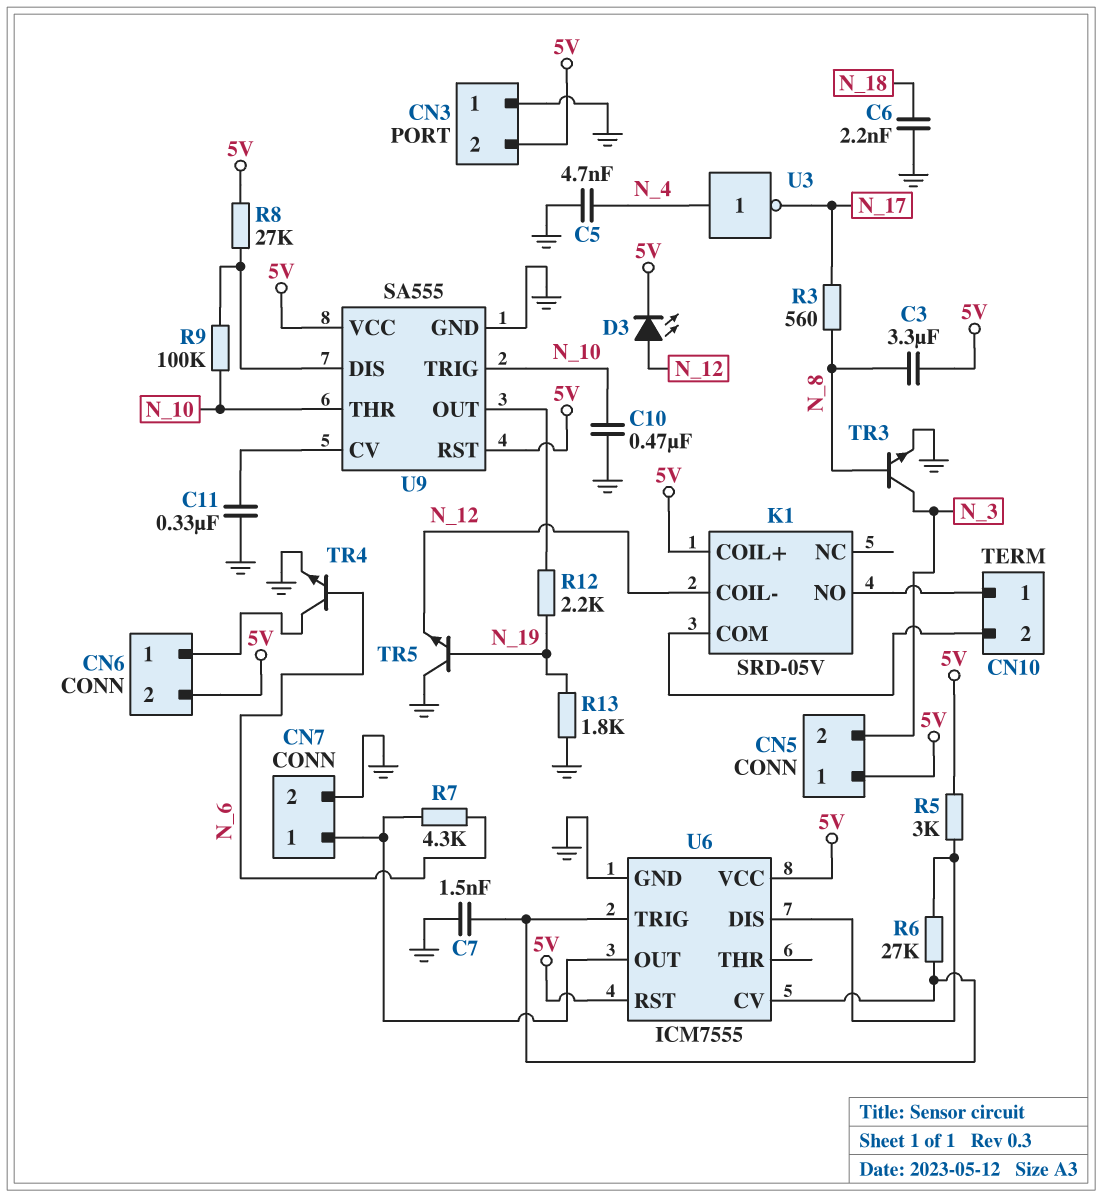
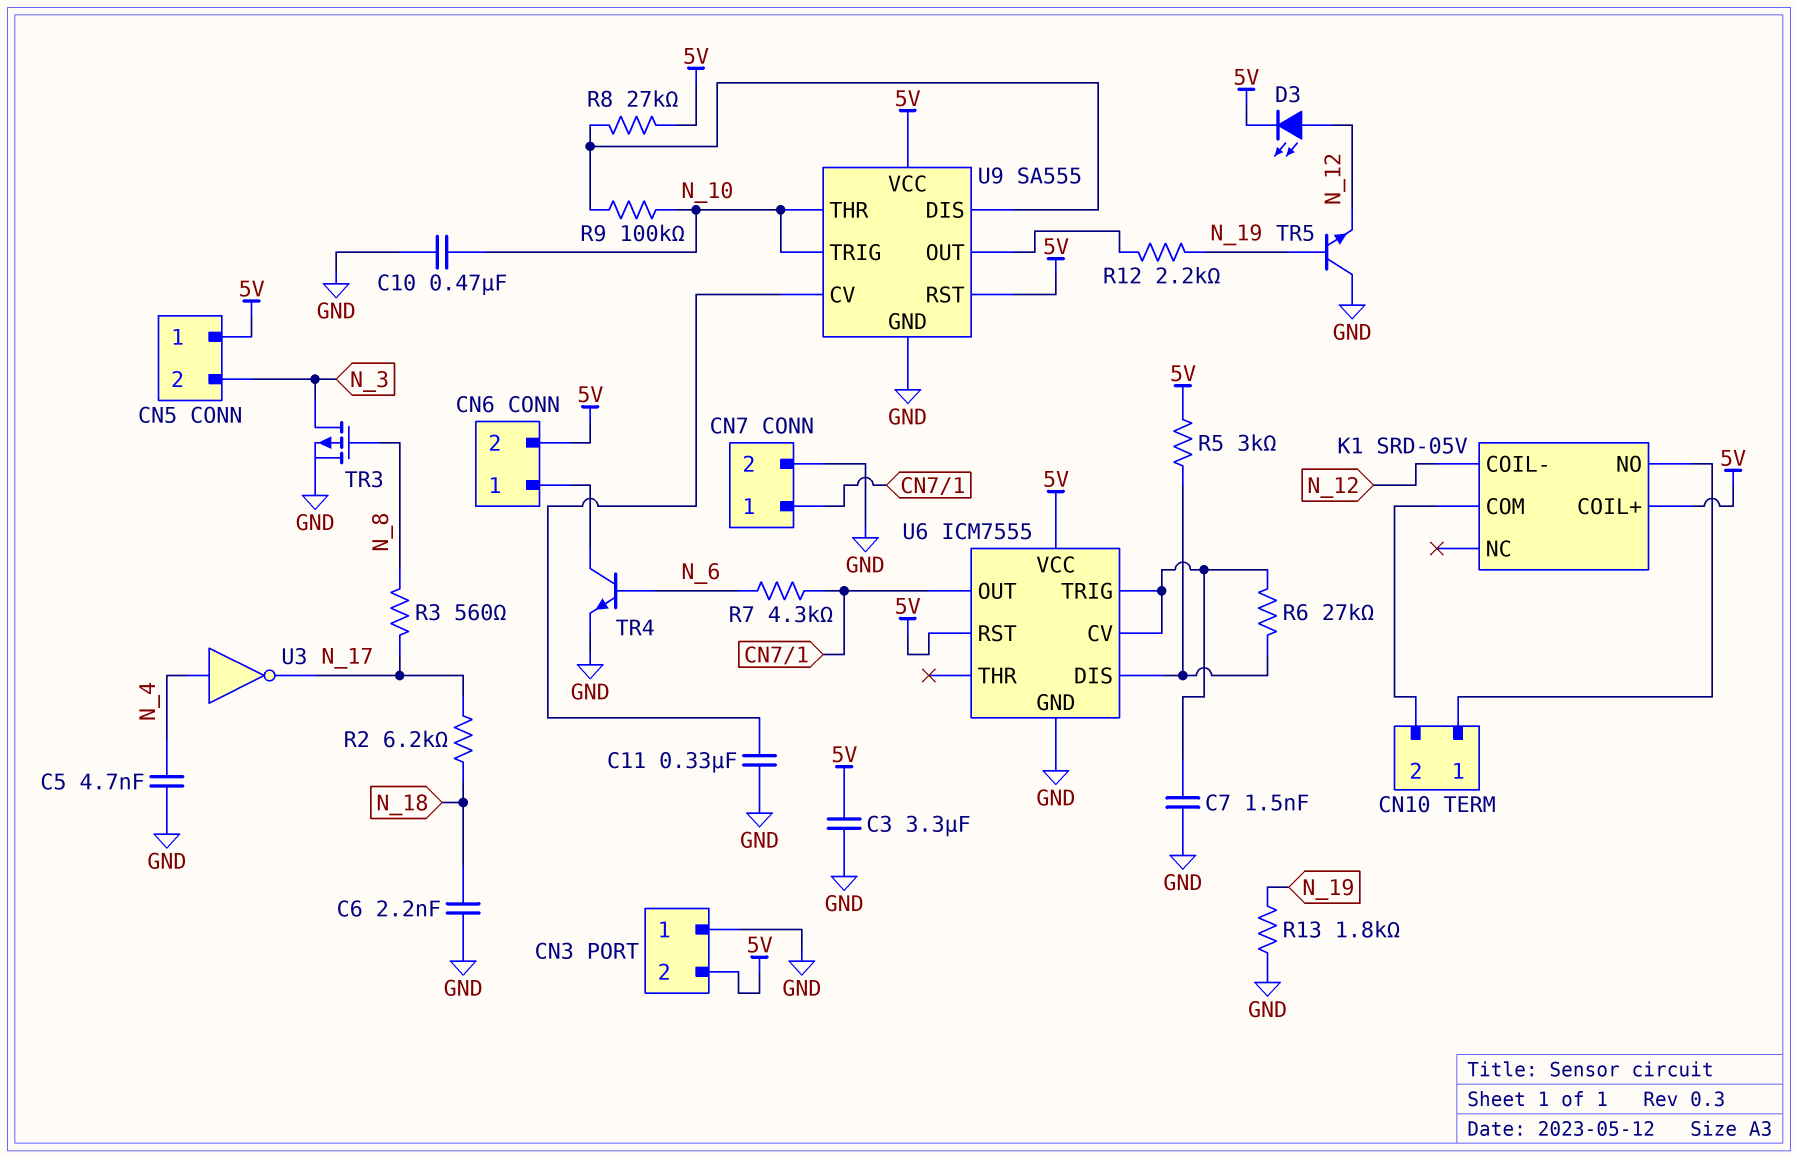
C3: 3.3uF (5V, N_8) -> 3.3uF (5V, GND)
R2: none -> 6.2k (N_17, N_18)
TR3: NPN (B N_8, C N_3, E GND) -> PMOS (G N_8, D N_3, S GND)

